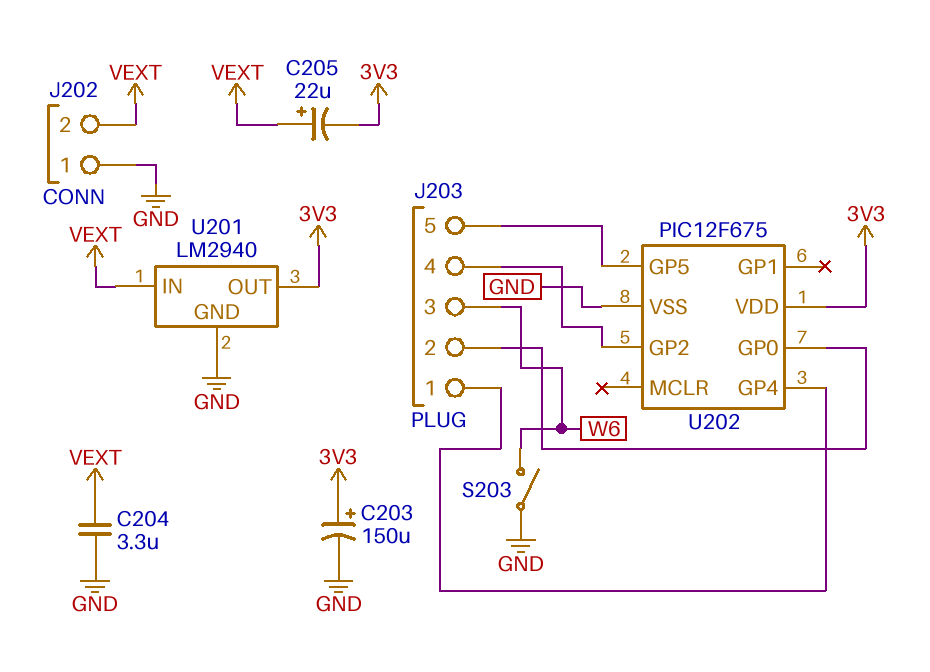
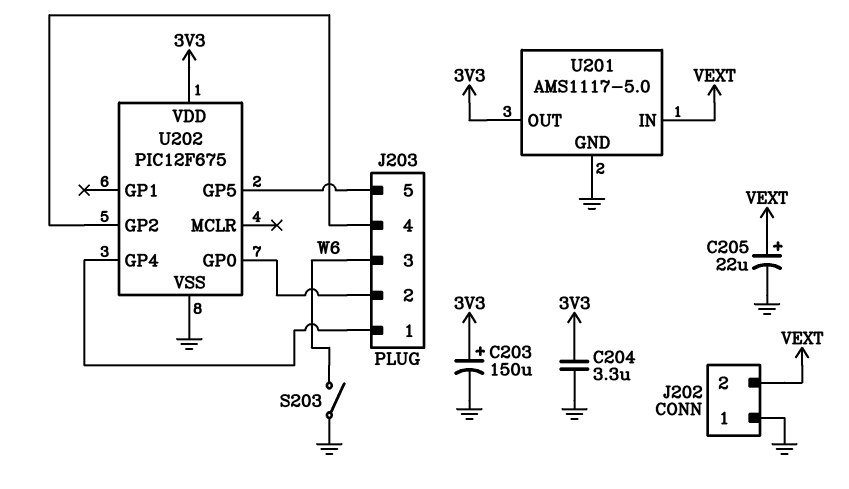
C204: 3.3uF (GND, VEXT) -> 3.3uF (3V3, GND)
C205: 22uF (plus VEXT, minus 3V3) -> 22uF (plus VEXT, minus GND)
U201: LM2940 -> AMS1117-5.0

